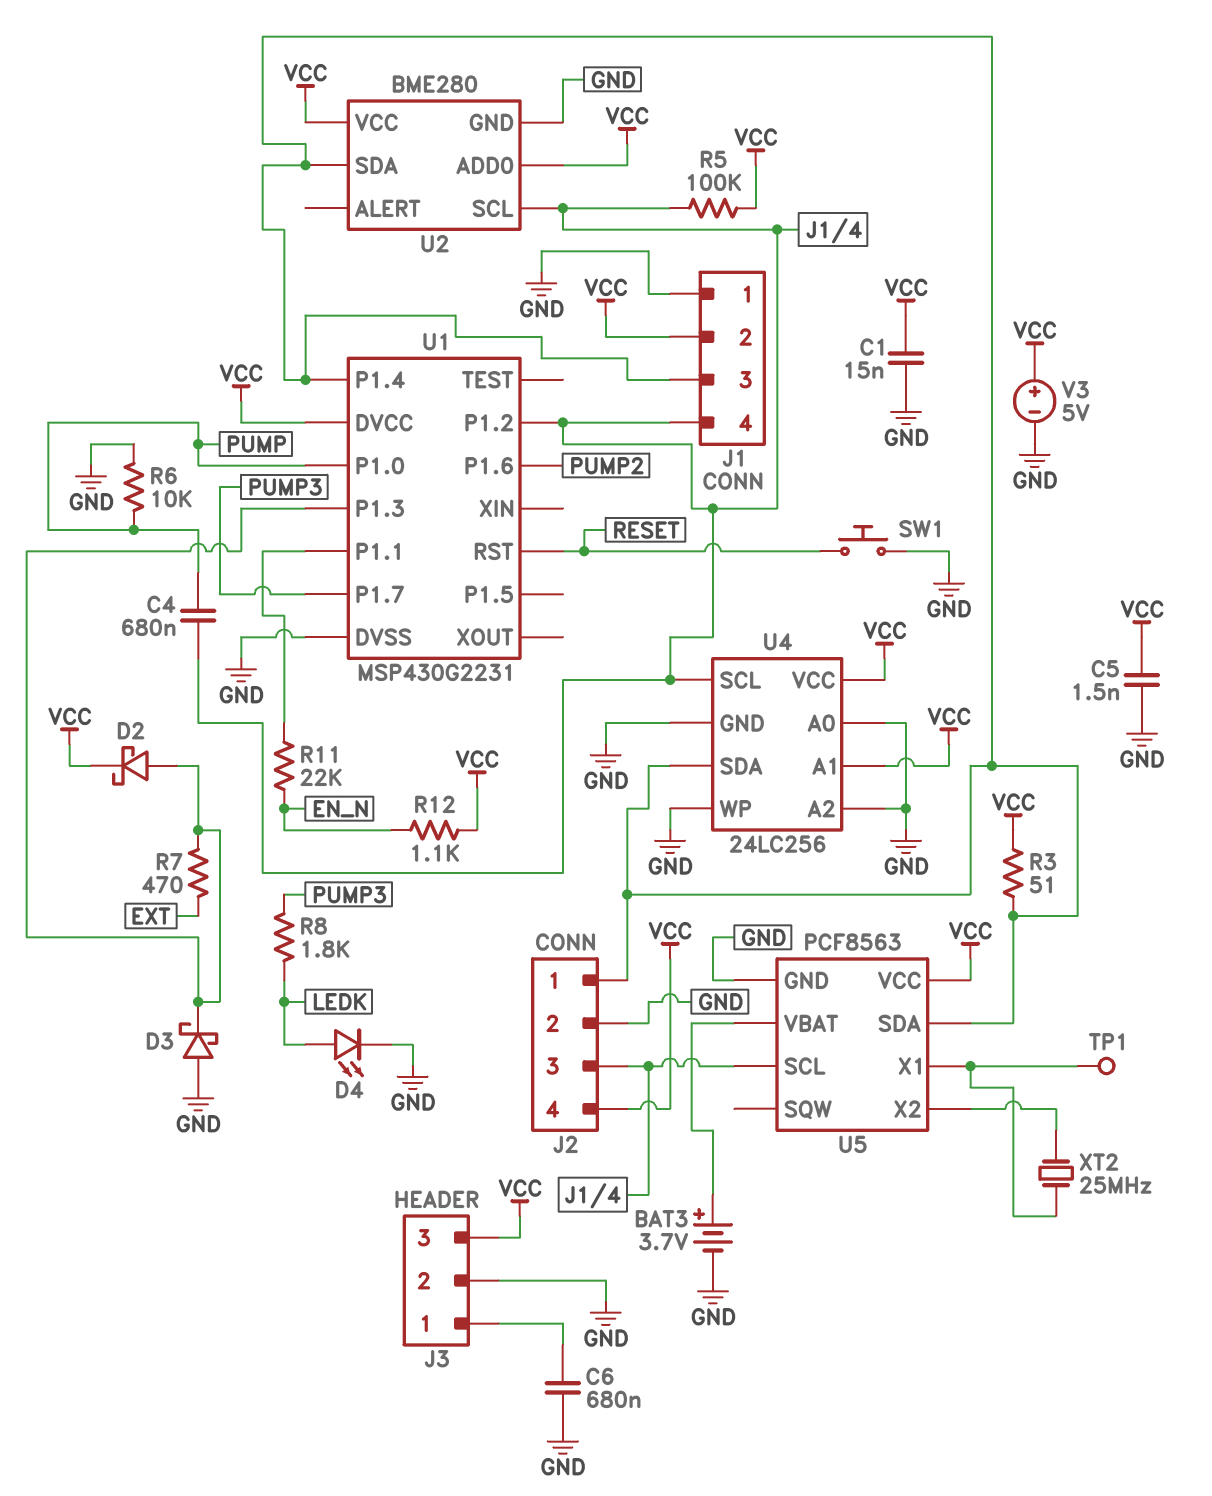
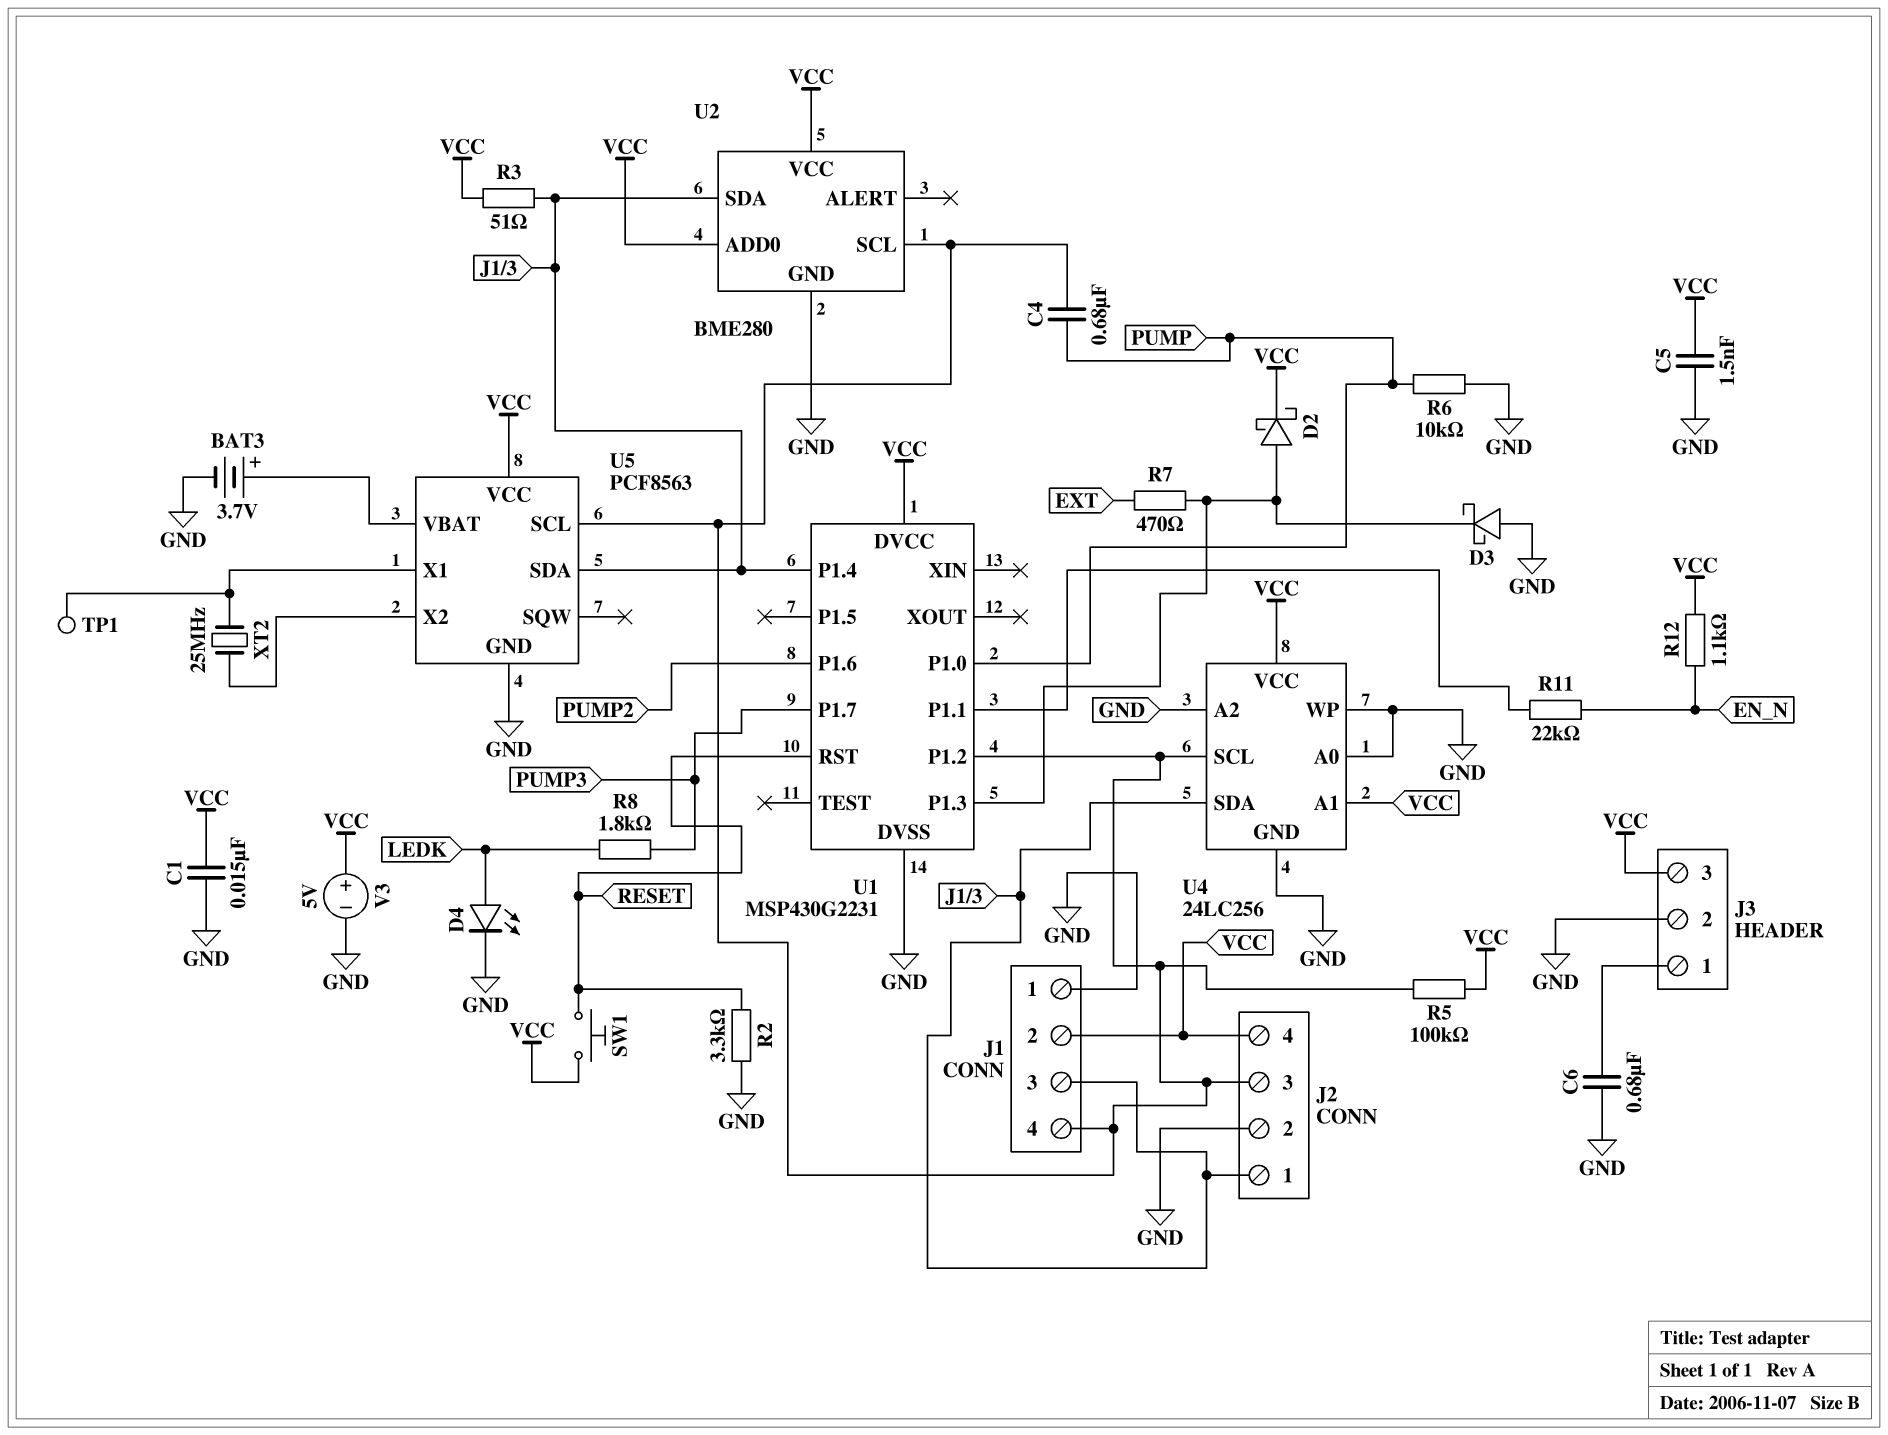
R2: none -> 3.3k (GND, RESET)
SW1: button (GND, RESET) -> button (RESET, VCC)

